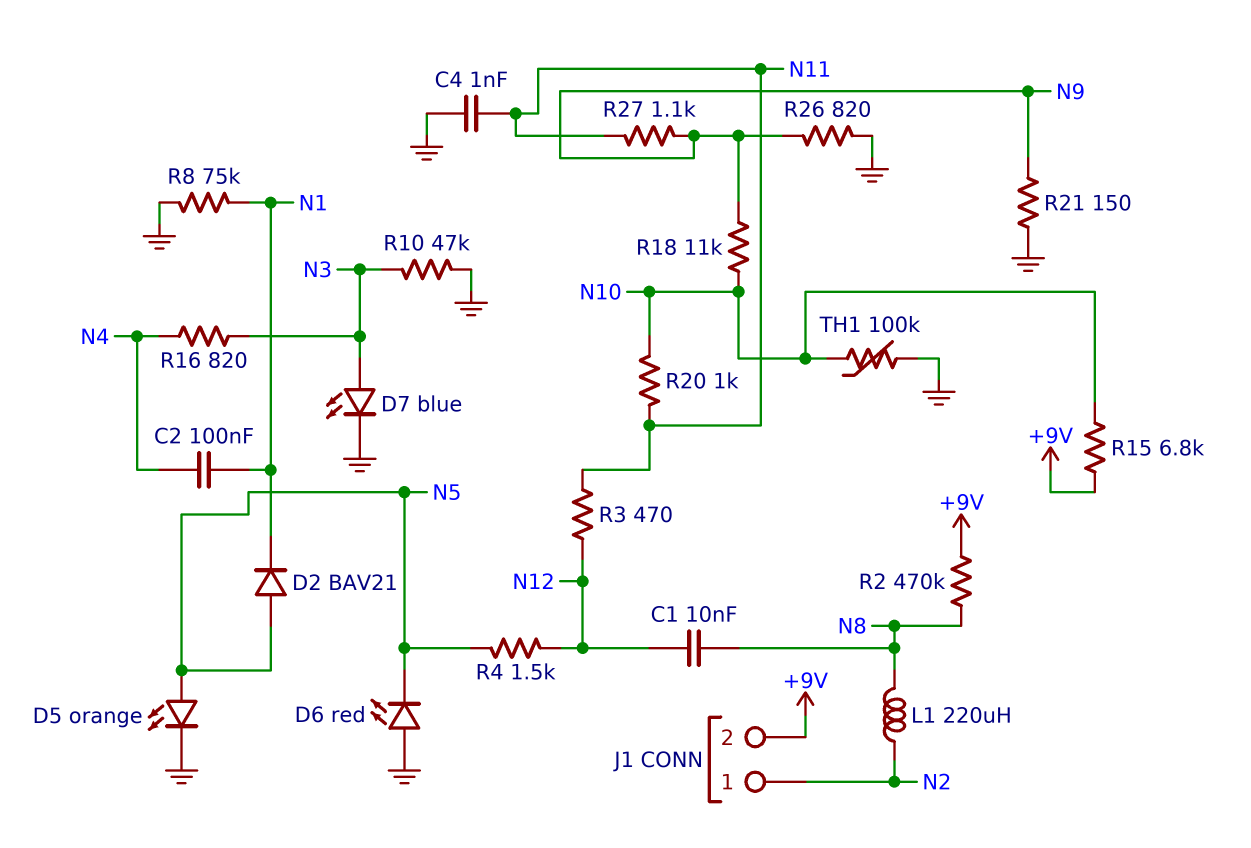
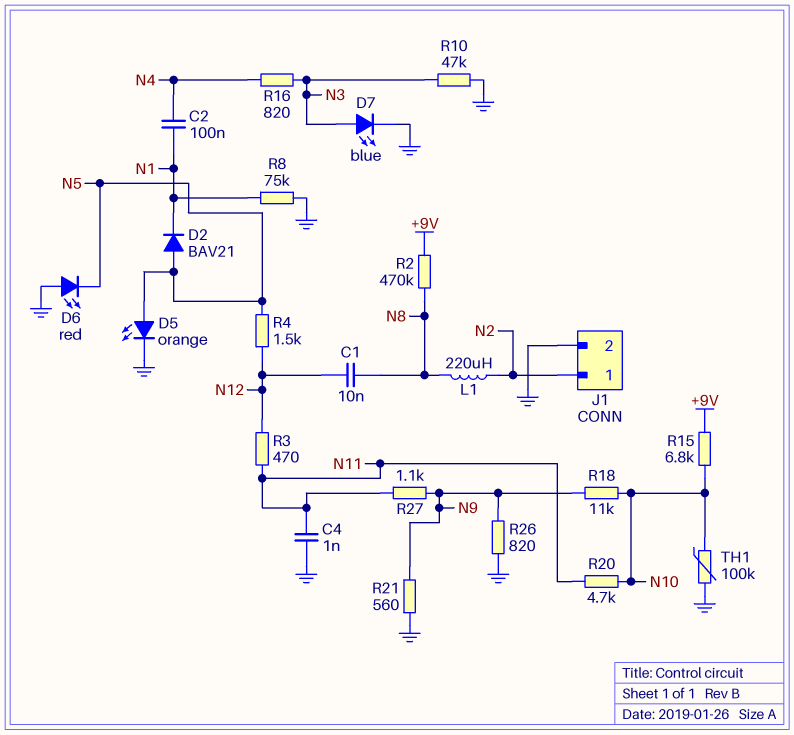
J1 pin 2: +9V -> GND
R20: 1k (N10, N11) -> 4.7k (N10, N11)
R21: 150 (GND, N9) -> 560 (GND, N9)

